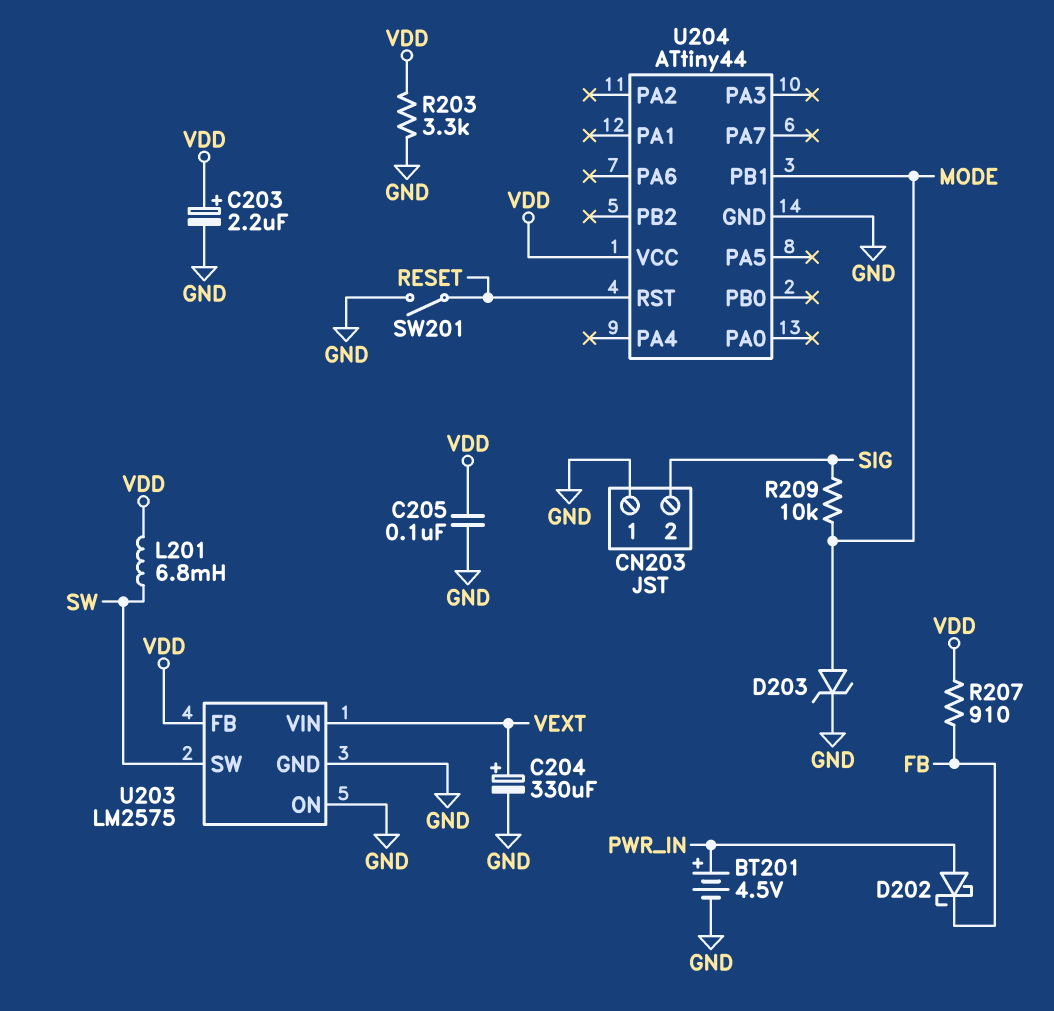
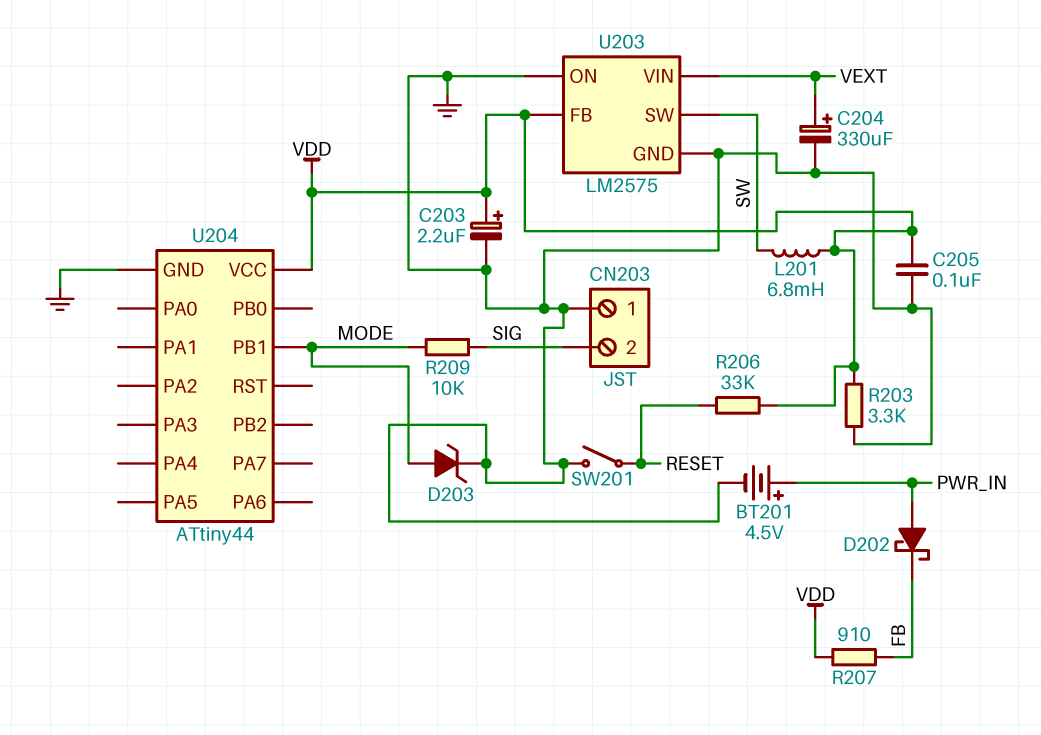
R206: none -> 33k (RESET, VDD)
U204 pin RST: RESET -> none

